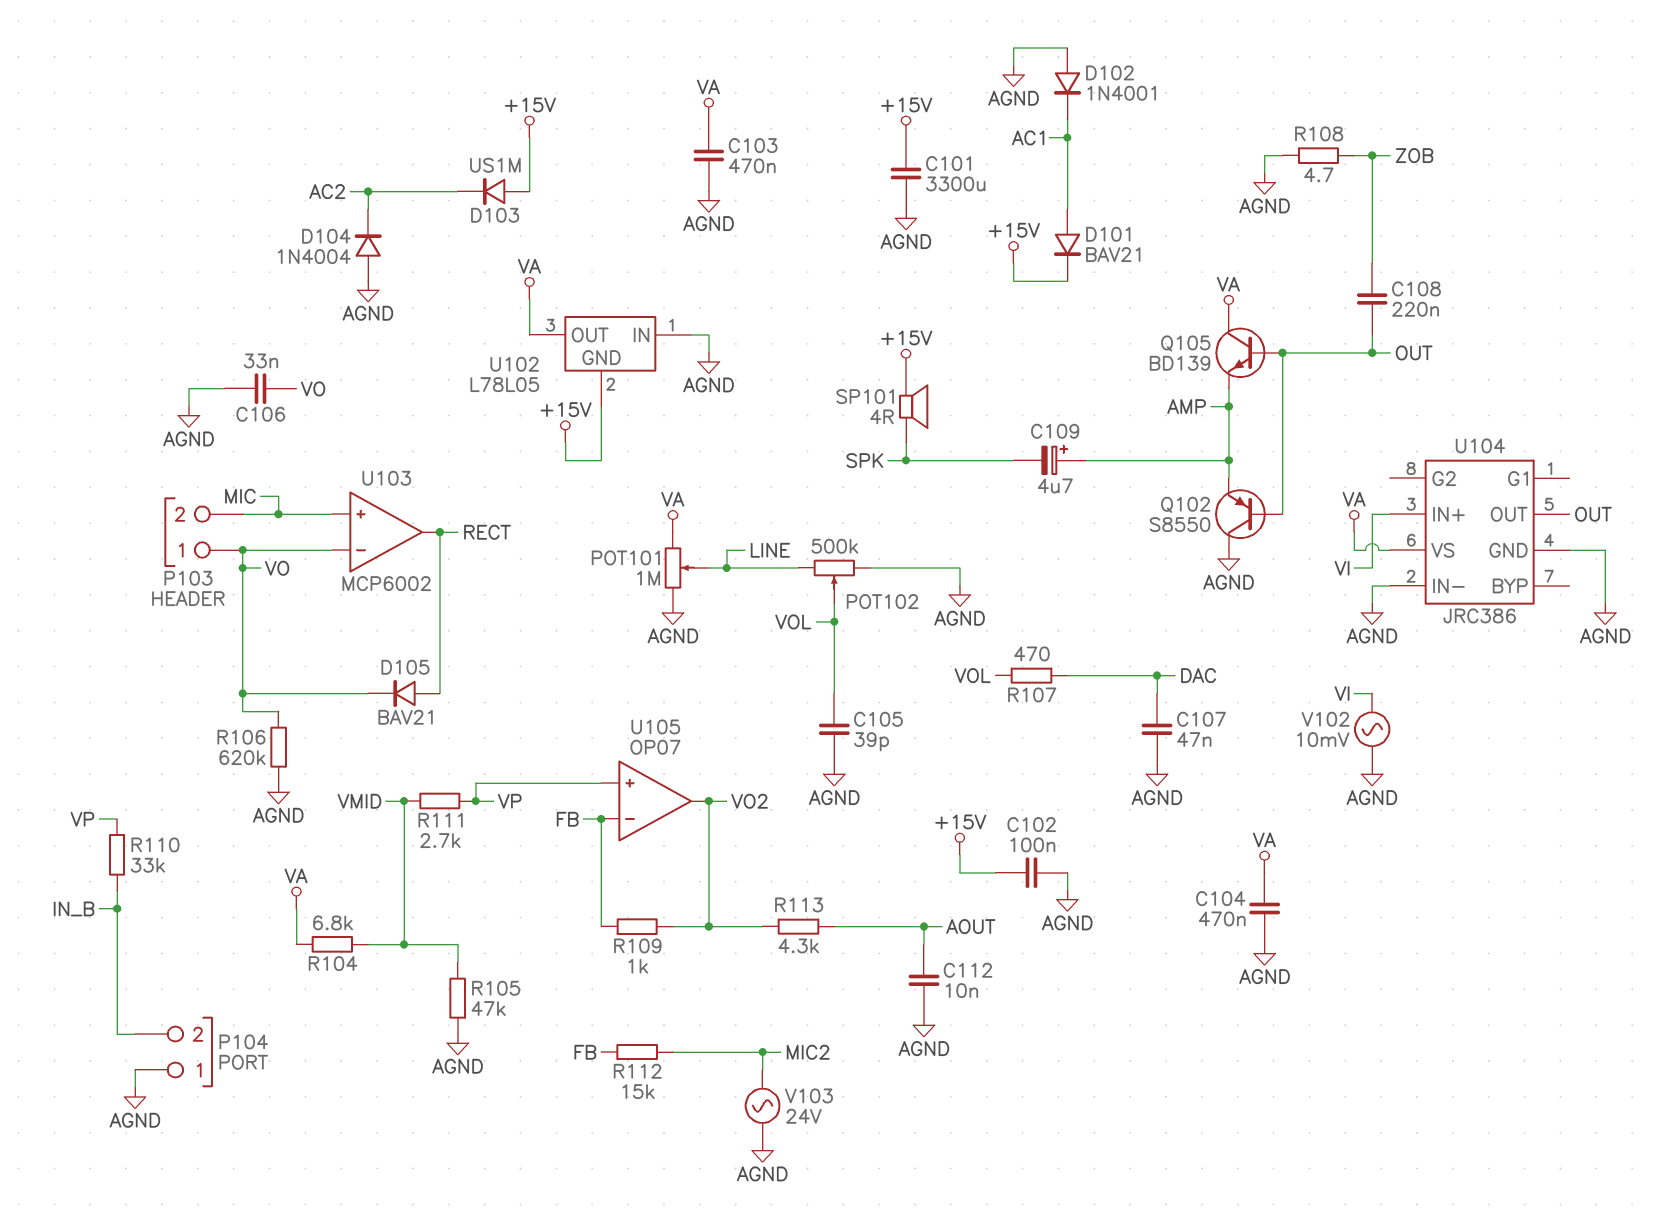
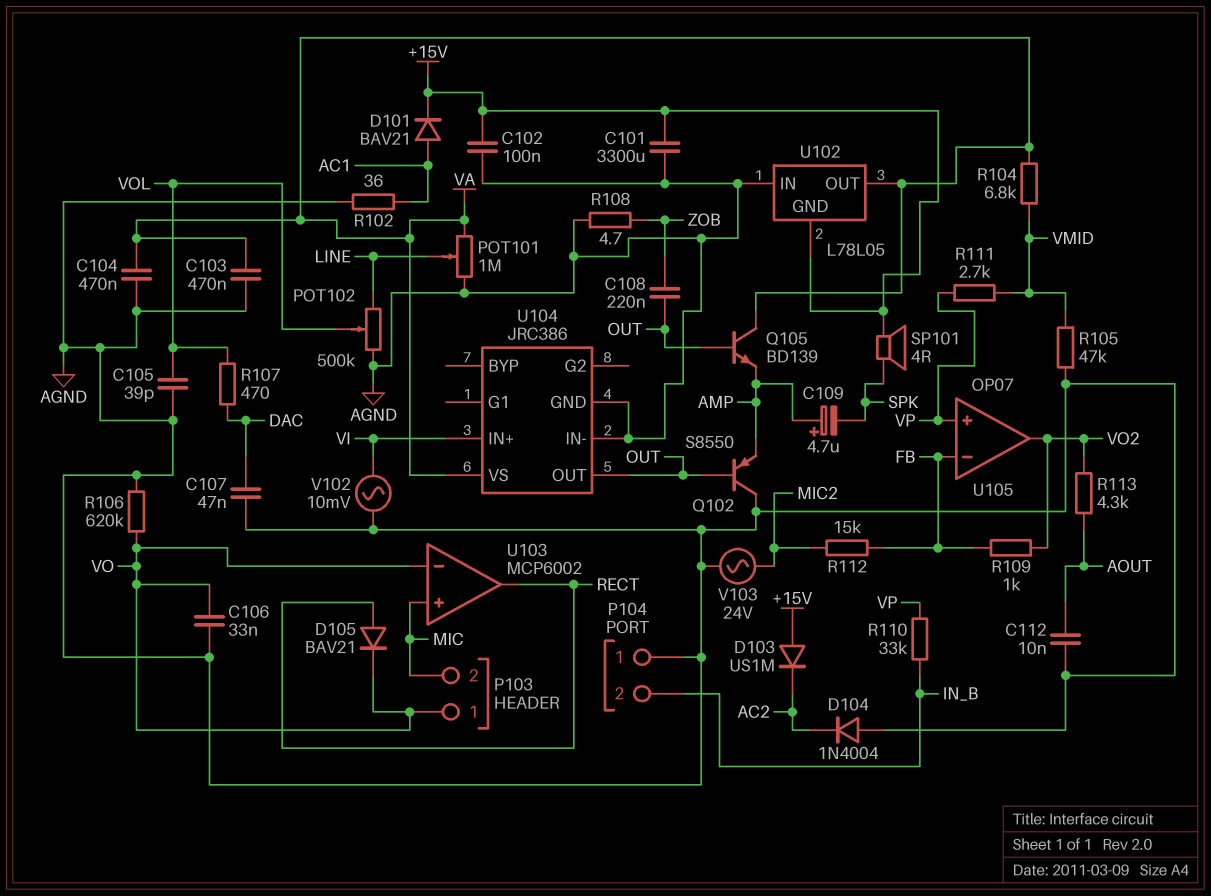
D102: diode 1N4001 (A AGND, K AC1) -> none
R102: none -> 36 (AC1, AGND)

